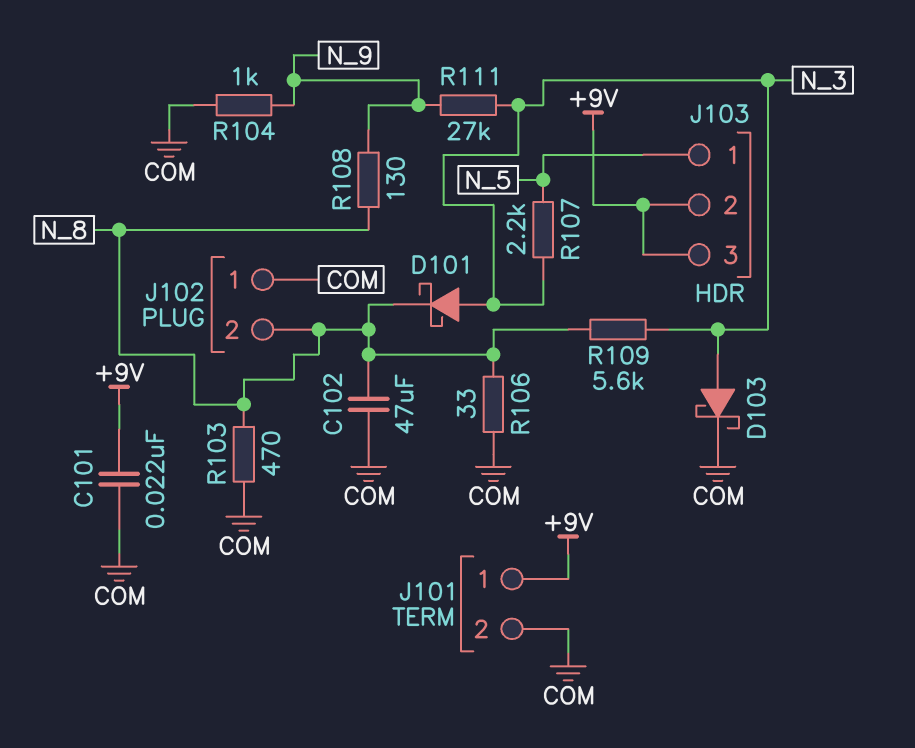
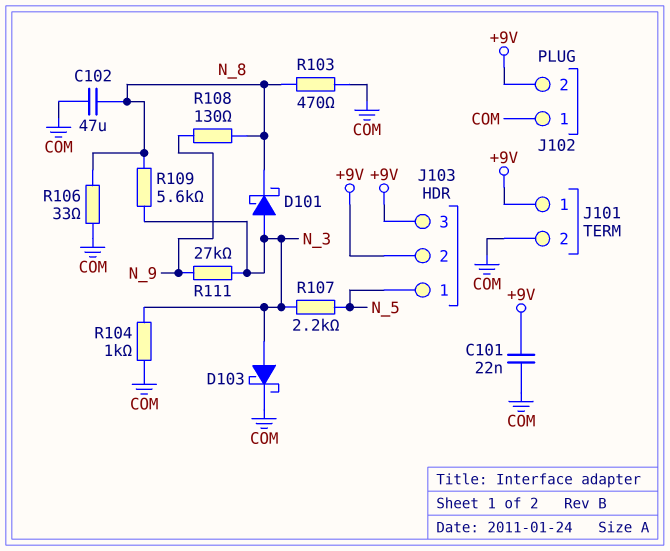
J102 pin 2: N_8 -> +9V
R104: 1k (COM, N_9) -> 1k (COM, N_3)

